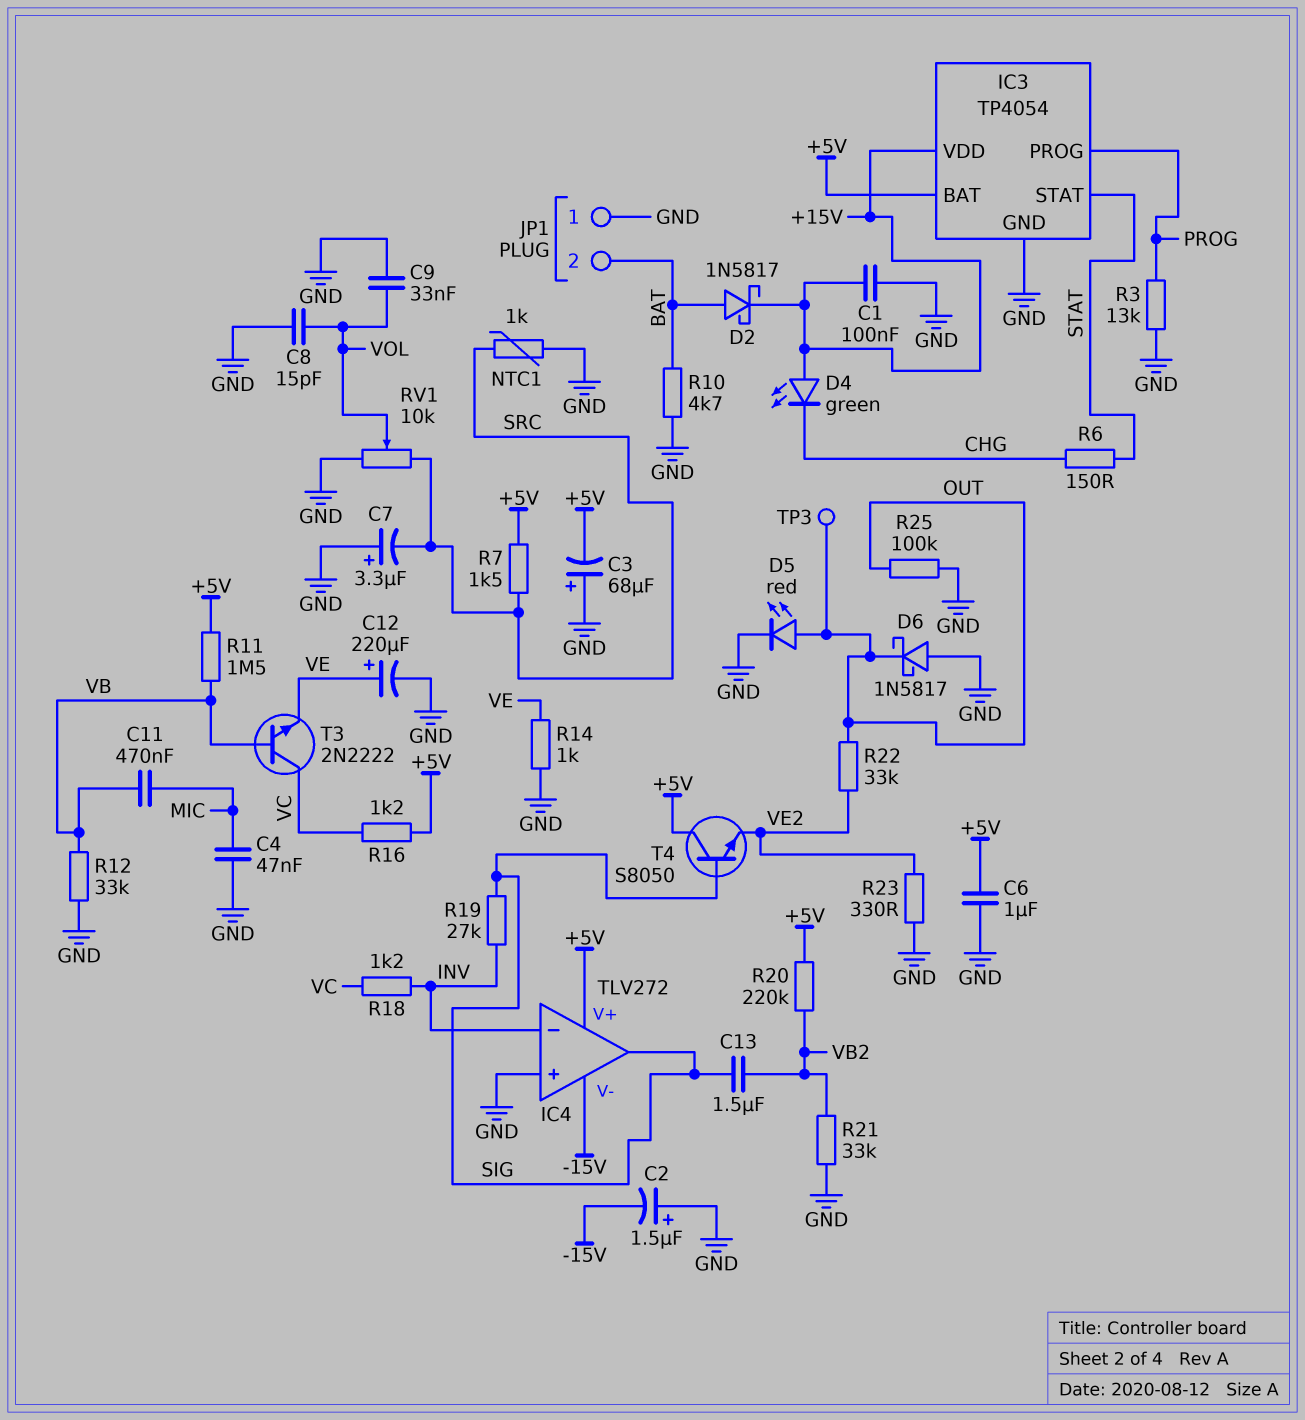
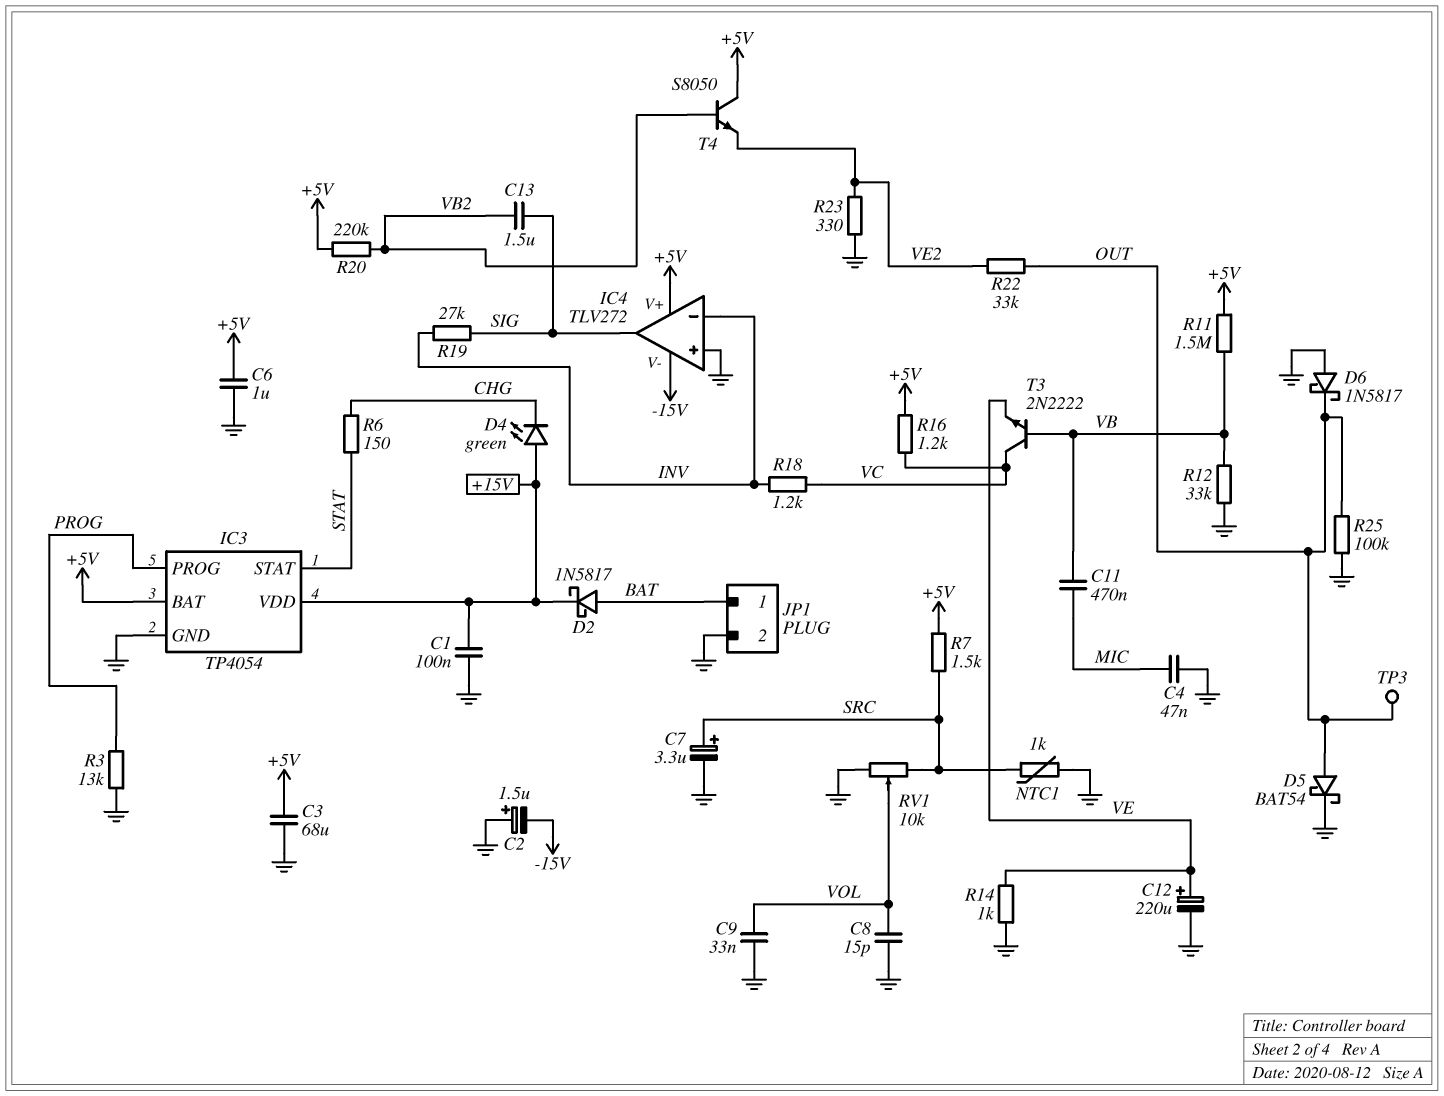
C3: 68uF (plus GND, minus +5V) -> 68uF (+5V, GND)
C7: 3.3uF (plus GND, minus SRC) -> 3.3uF (plus SRC, minus GND)
D5: LED red (A OUT, K GND) -> schottky BAT54 (A OUT, K GND)
JP1 pin 1: GND -> BAT
JP1 pin 2: BAT -> GND
R10: 4.7k (BAT, GND) -> none
R21: 33k (GND, VB2) -> none
T4: NPN S8050 (B SIG, C +5V, E VE2) -> NPN S8050 (B VB2, C +5V, E VE2)

